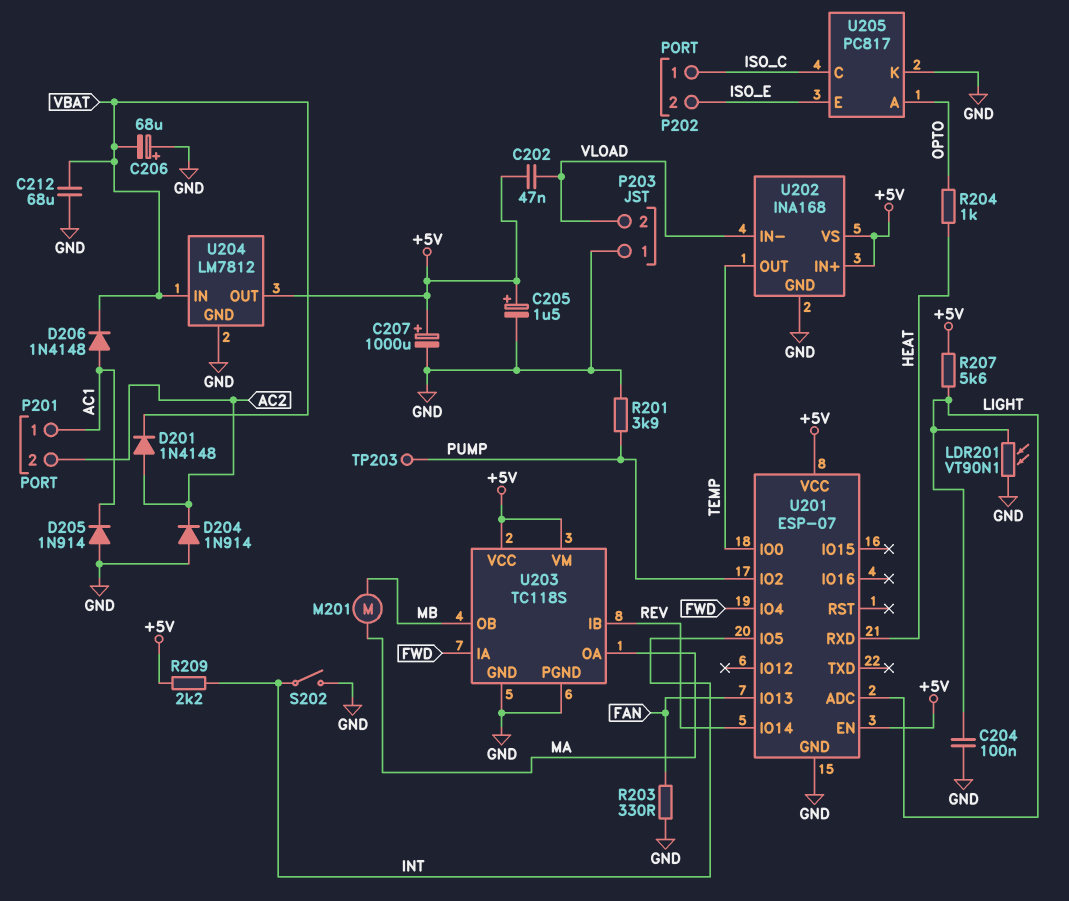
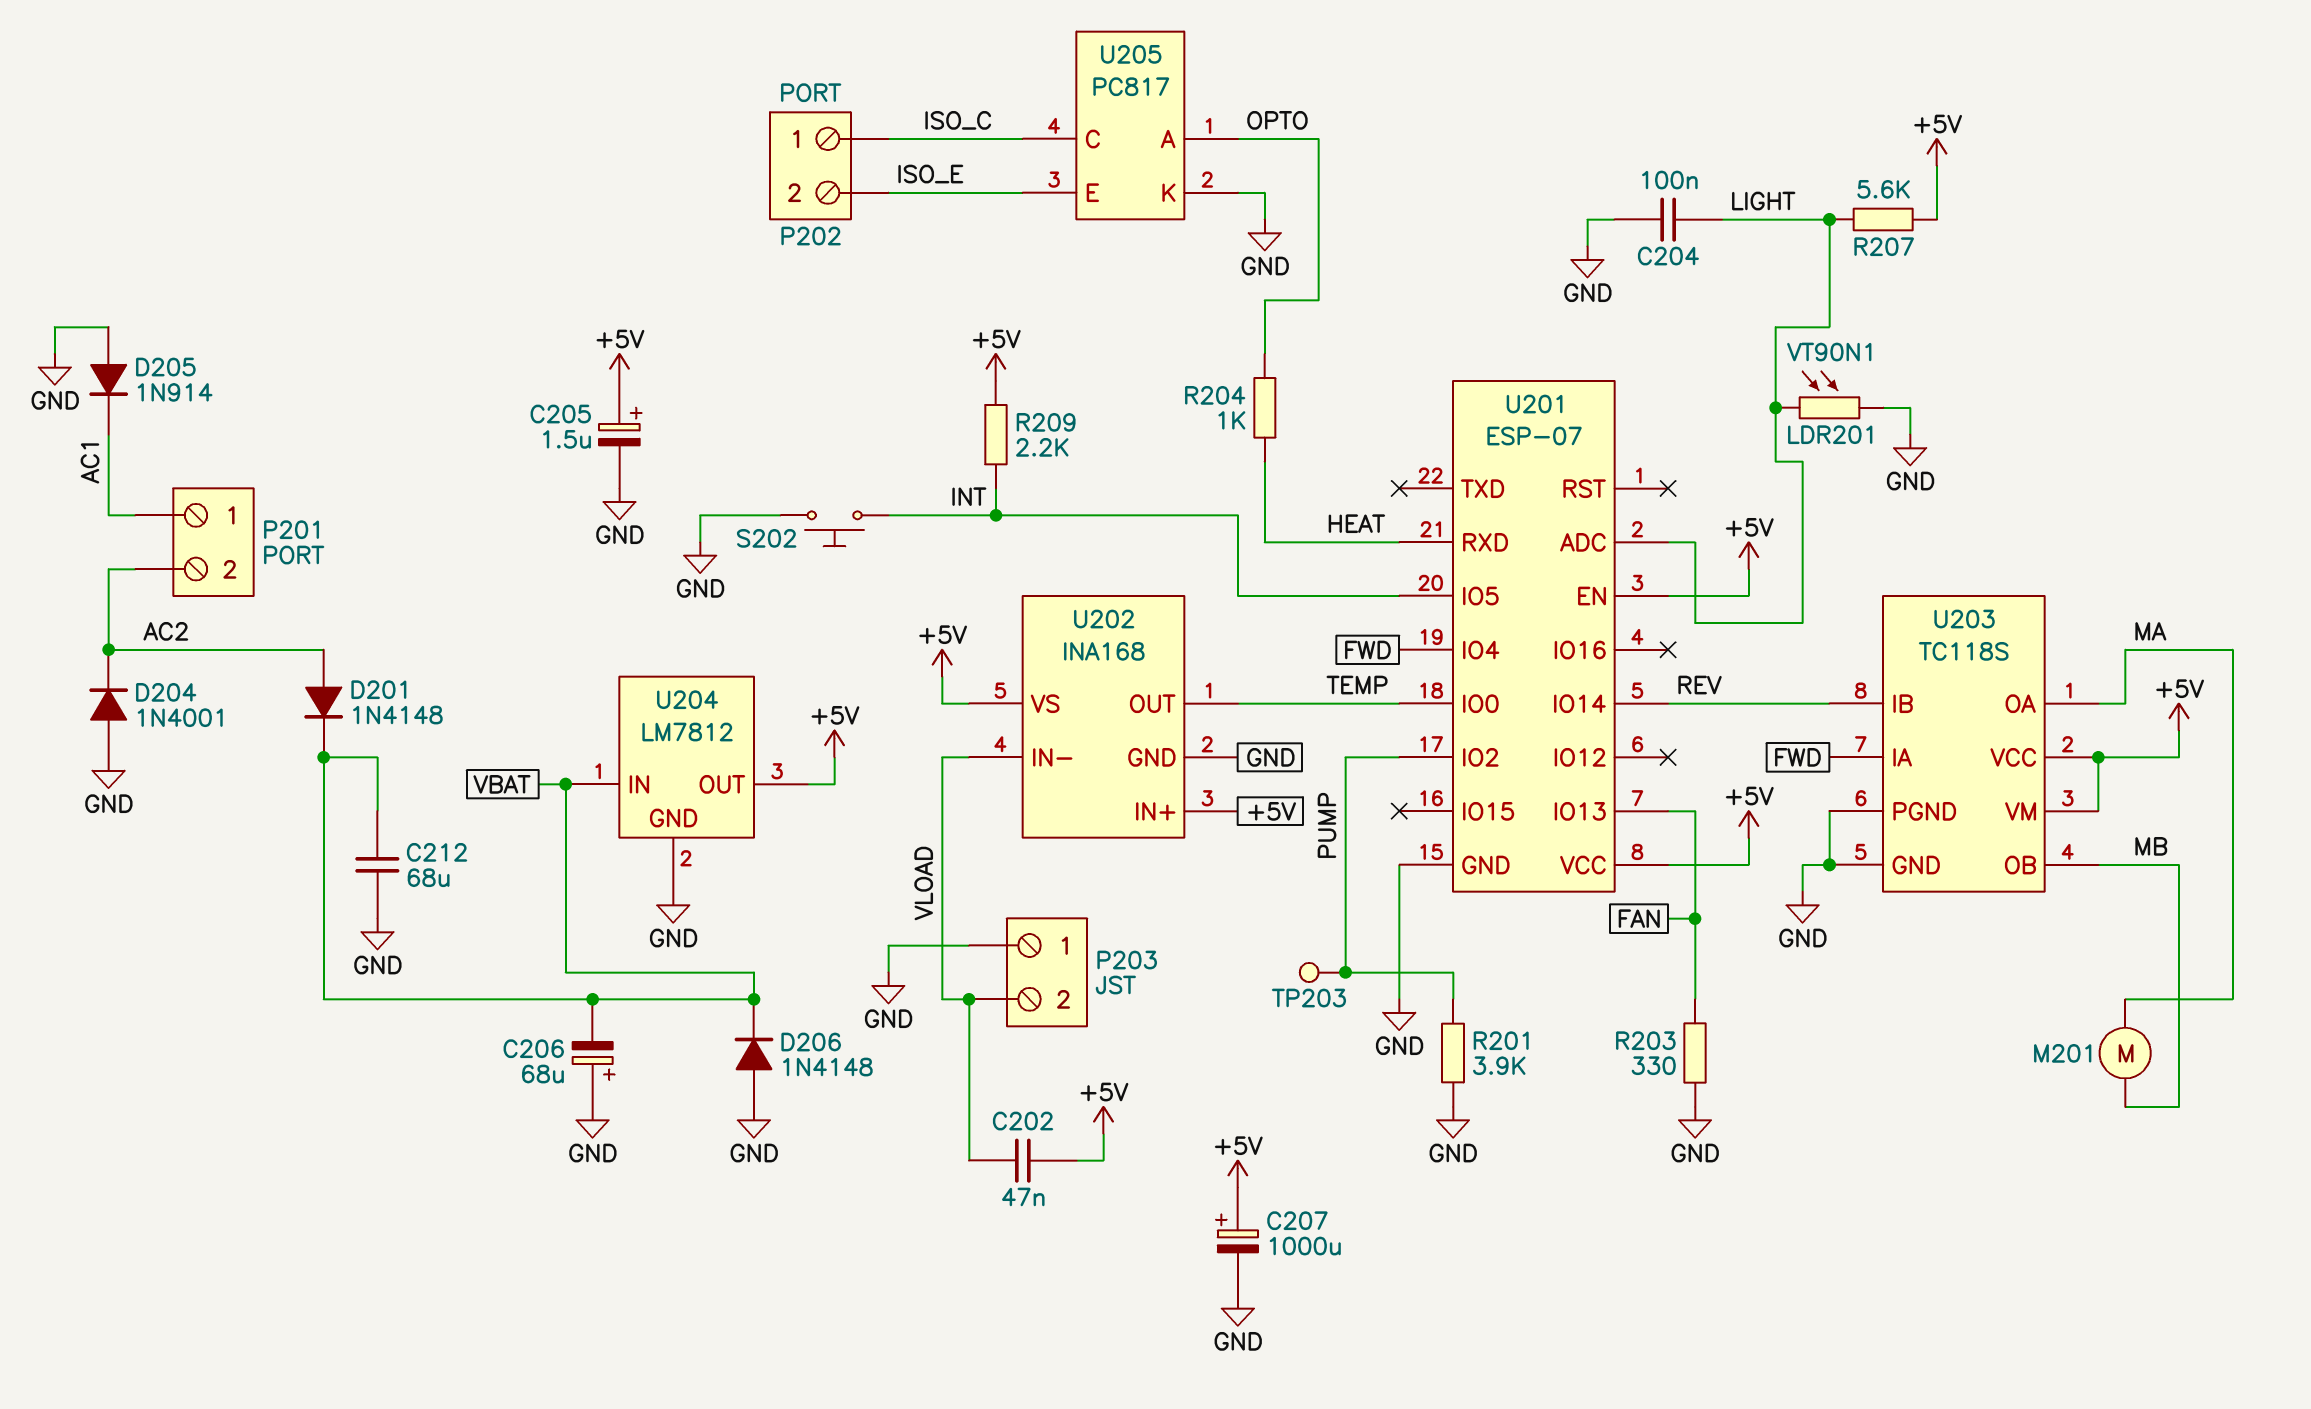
D204: diode 1N914 (A GND, K AC2) -> diode 1N4001 (A GND, K AC2)
D206: diode 1N4148 (A AC1, K VBAT) -> diode 1N4148 (A GND, K VBAT)
S202: switch (GND, INT) -> button (GND, INT)

